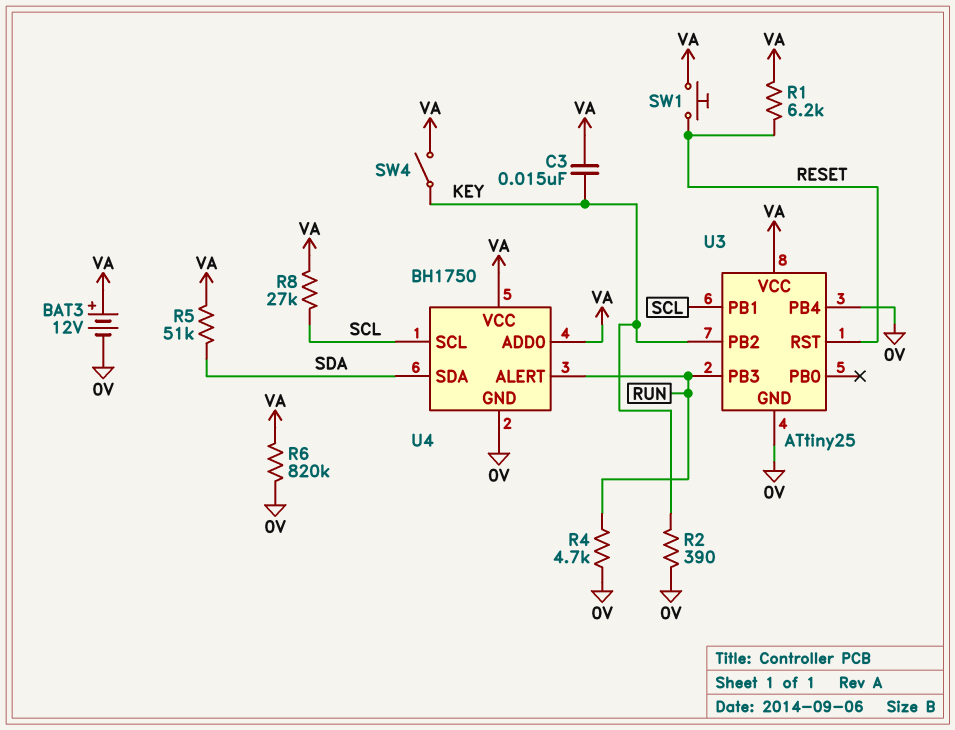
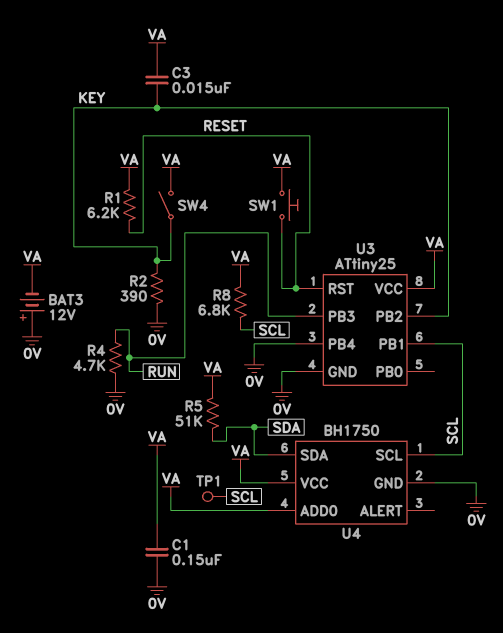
BAT3: 12V (plus VA, minus 0V) -> 12V (plus 0V, minus VA)
C1: none -> 150nF (0V, VA)
R6: 820k (0V, VA) -> none
R8: 27k (SCL, VA) -> 6.8k (SCL, VA)
TP1: none -> test point (SCL)
U4 pin ALERT: RUN -> none

